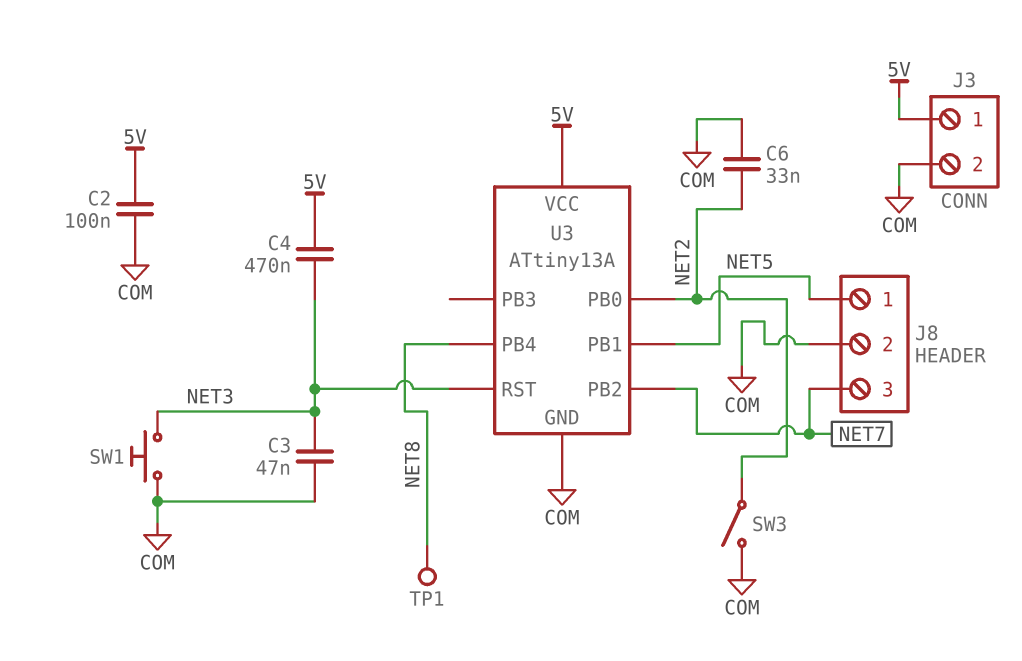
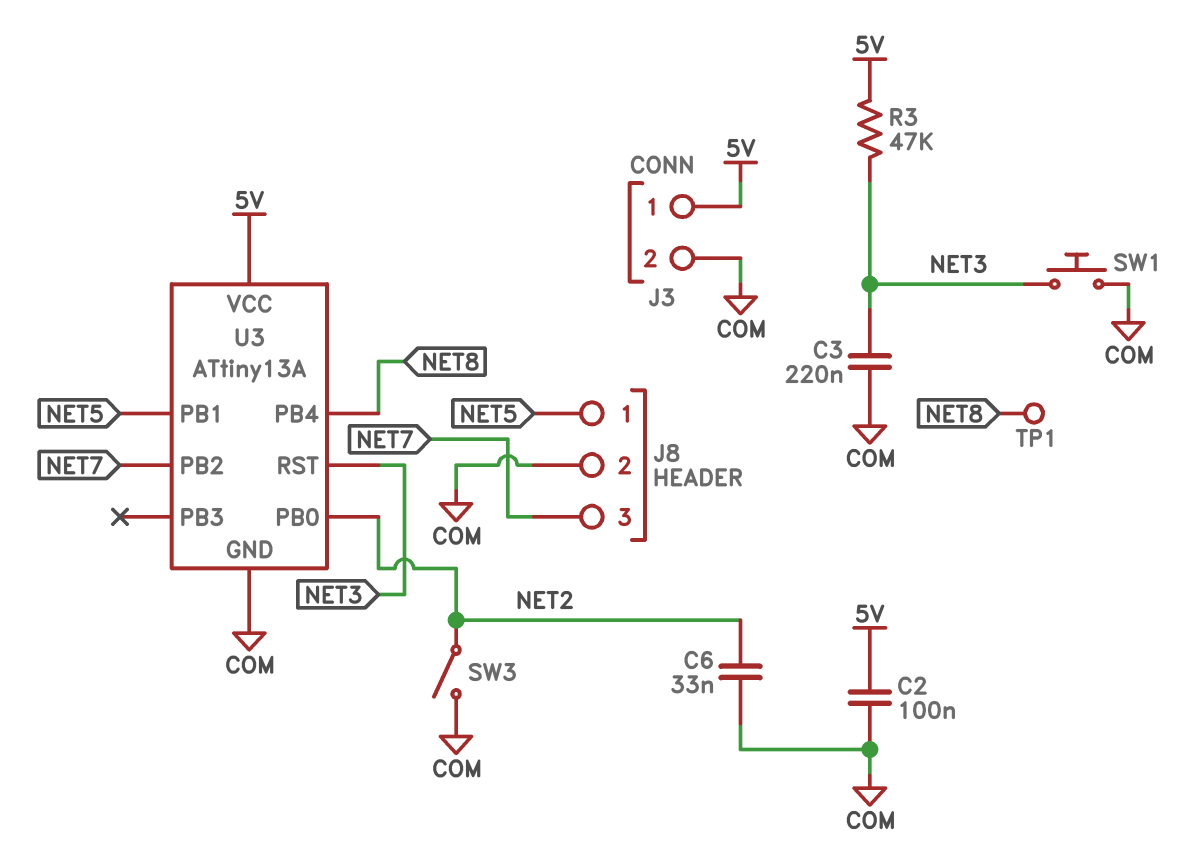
C3: 47nF (COM, NET3) -> 220nF (COM, NET3)
C4: 470nF (5V, NET3) -> none
R3: none -> 47k (5V, NET3)

